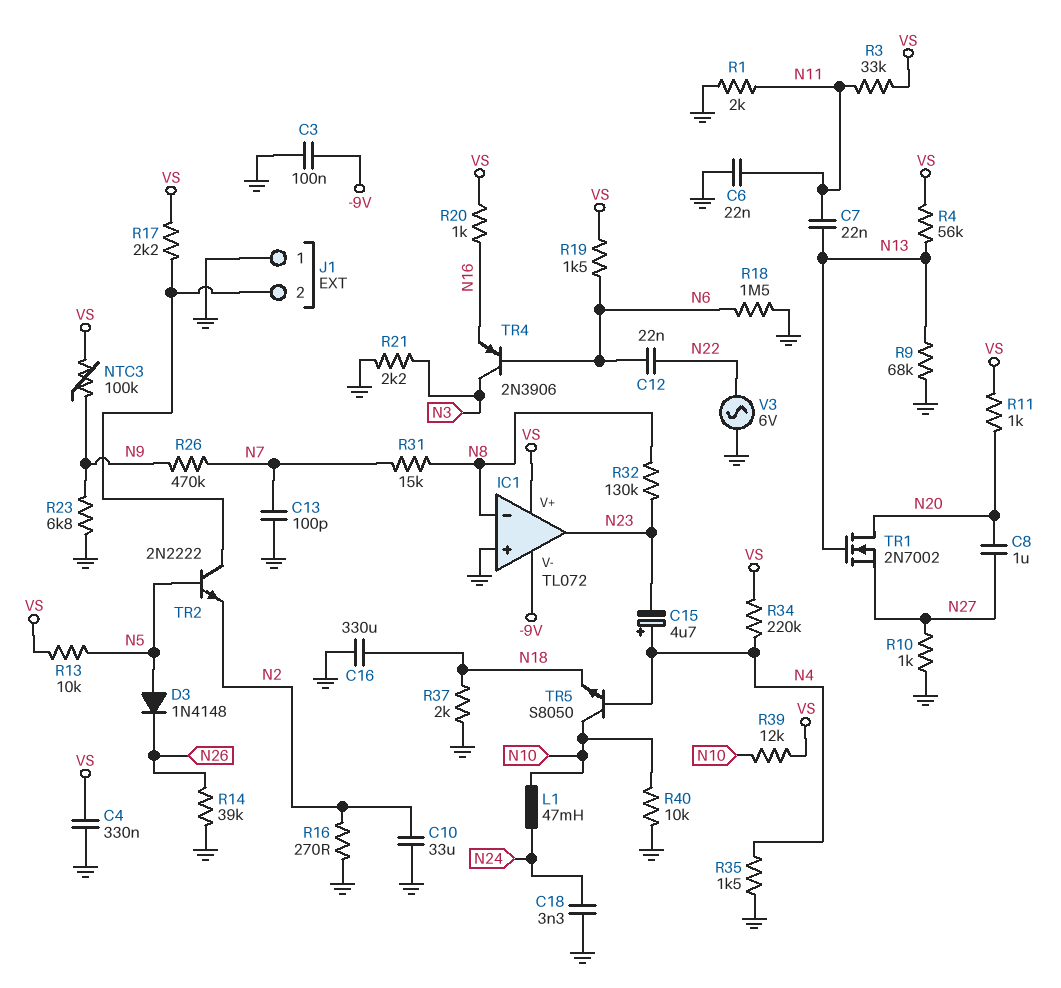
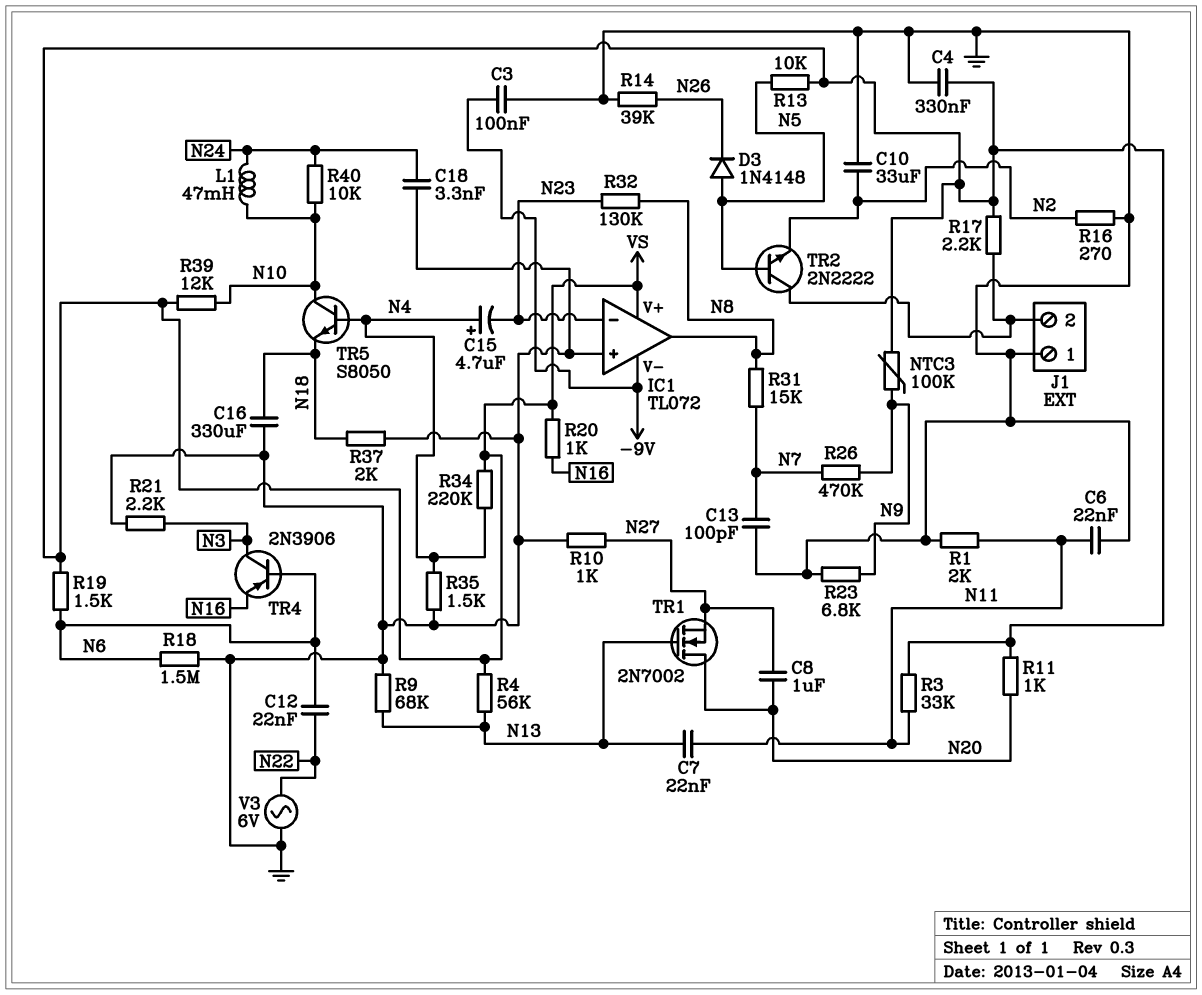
IC1 pin in-: N8 -> N23
IC1 pin out: N23 -> N8
R40: 10k (GND, N10) -> 10k (N10, N24)

